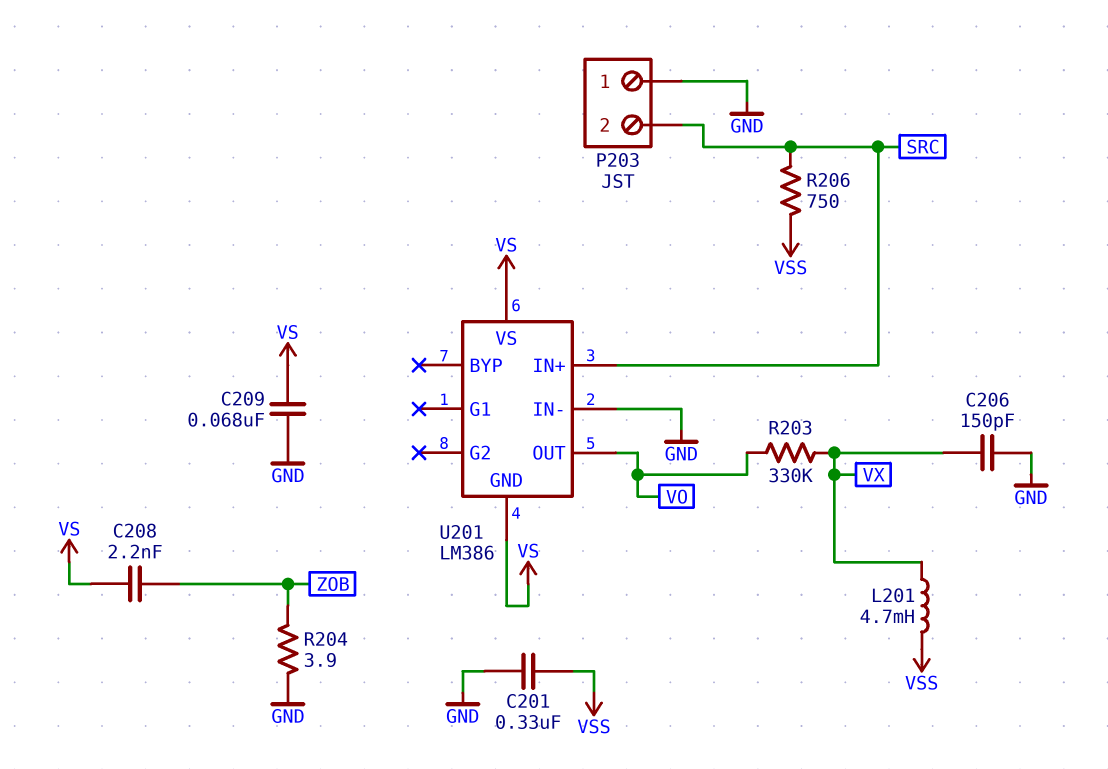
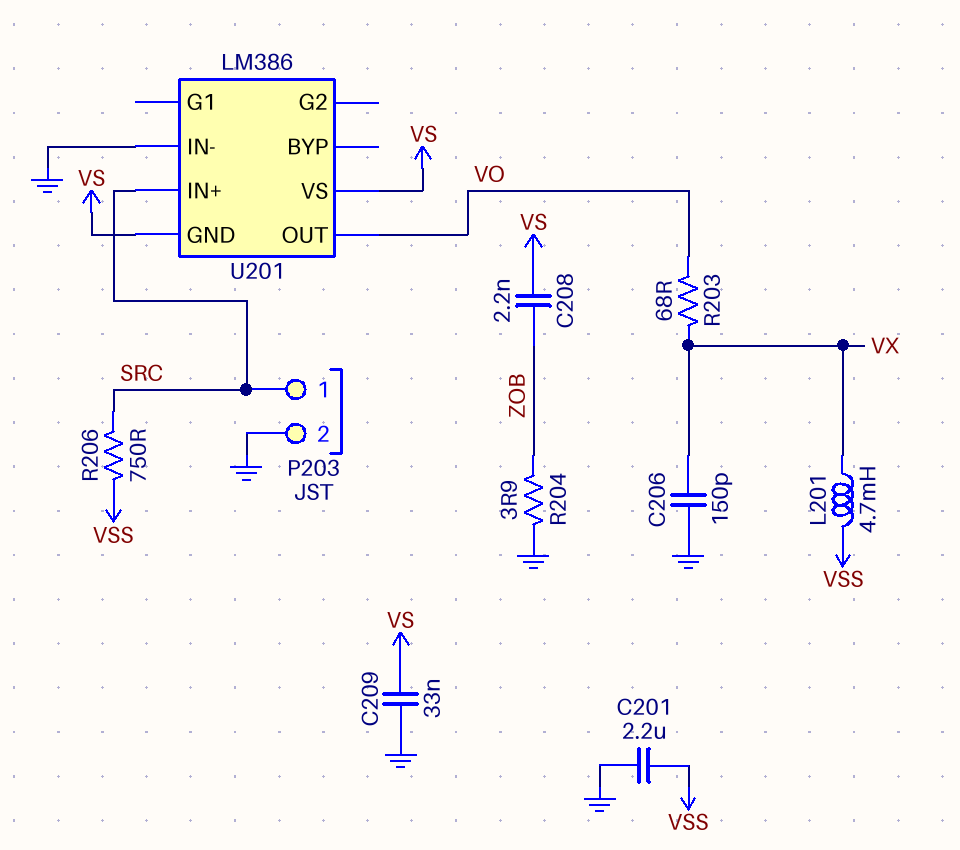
C201: 330nF (GND, VSS) -> 2.2uF (GND, VSS)
C209: 68nF (GND, VS) -> 33nF (GND, VS)
P203 pin 1: GND -> SRC
P203 pin 2: SRC -> GND
R203: 330k (VO, VX) -> 68 (VO, VX)

